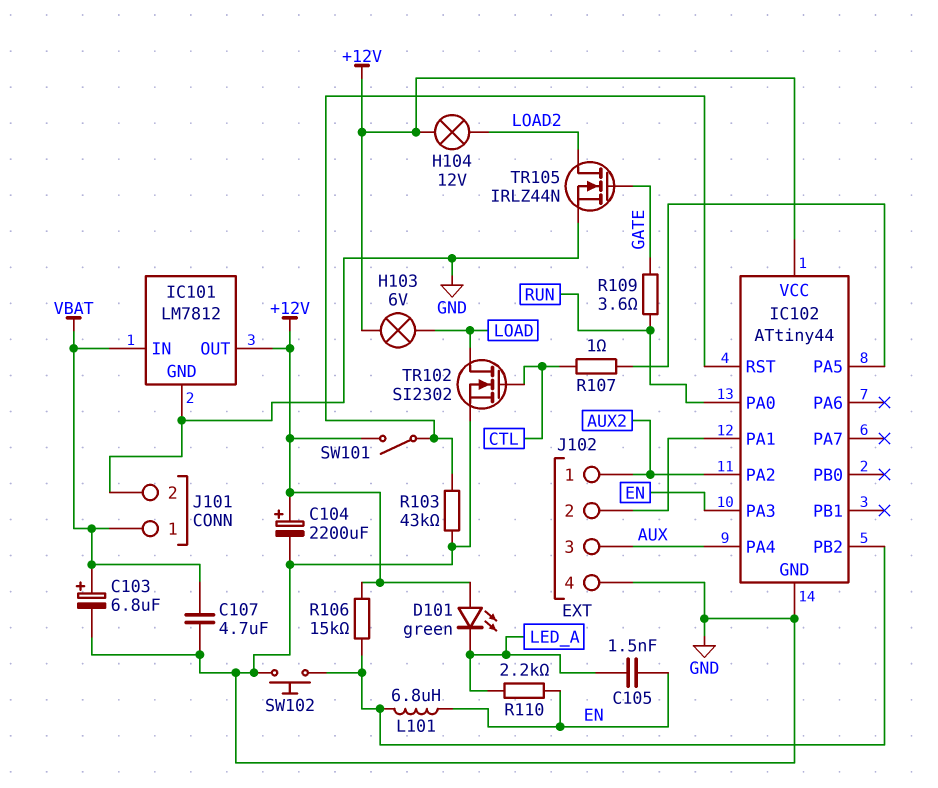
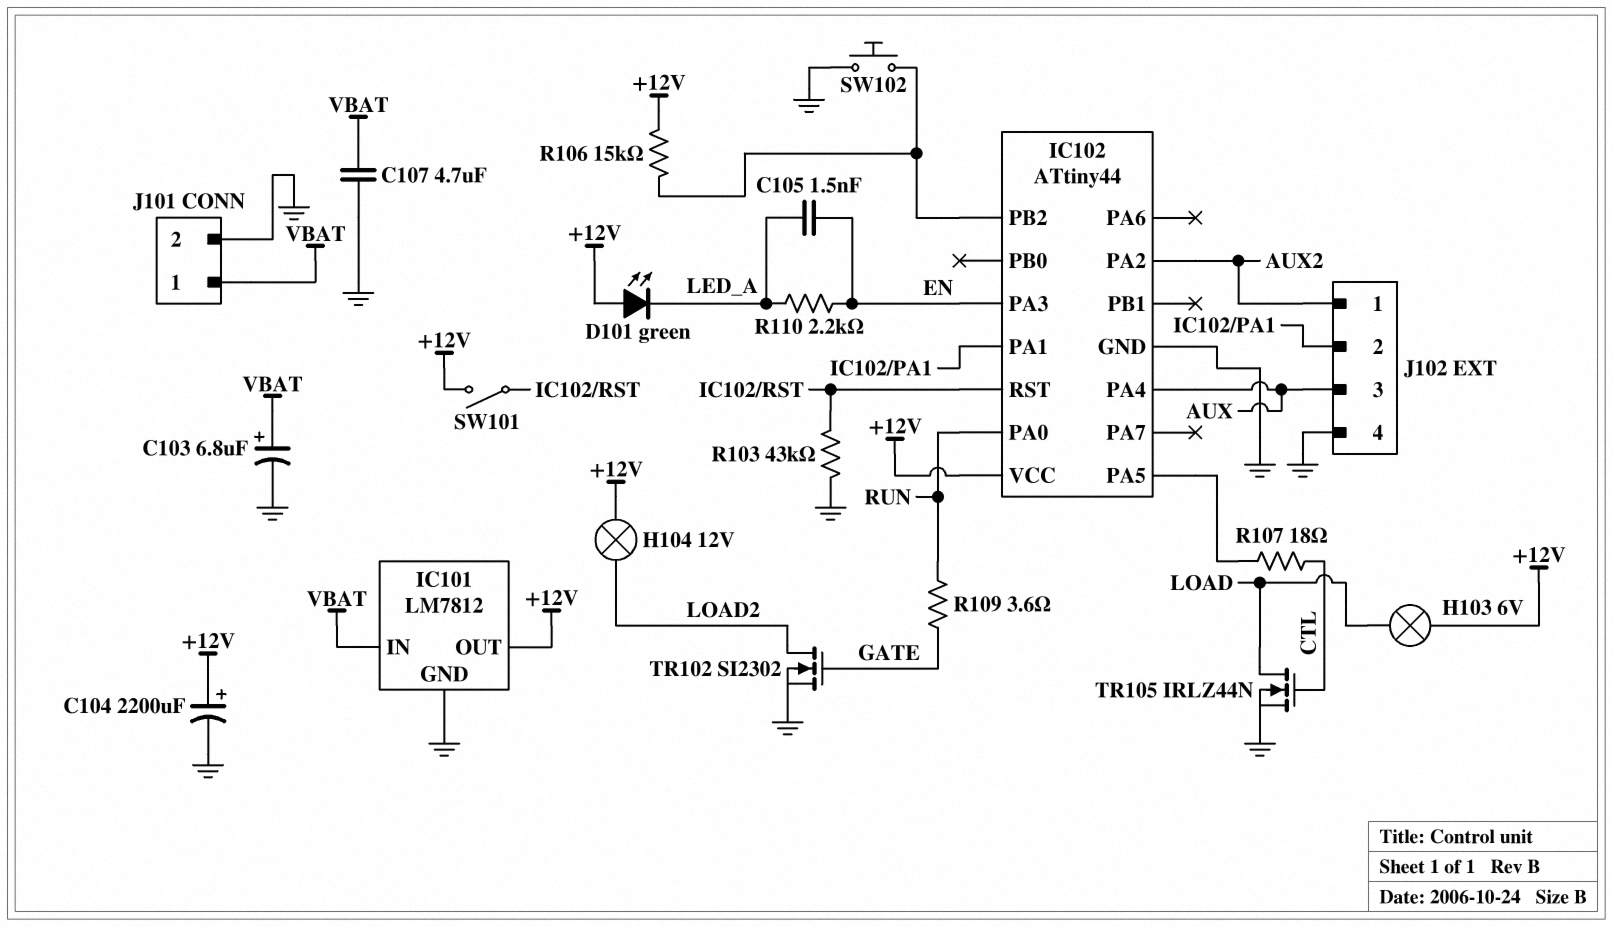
L101: 6.8uH (EN, IC102/PB2) -> none
R107: 1 (CTL, IC102/PA5) -> 18 (CTL, IC102/PA5)
TR102: NMOS SI2302 (G CTL, D LOAD, S GND) -> NMOS SI2302 (G GATE, D LOAD2, S GND)
TR105: NMOS IRLZ44N (G GATE, D LOAD2, S GND) -> NMOS IRLZ44N (G CTL, D LOAD, S GND)

